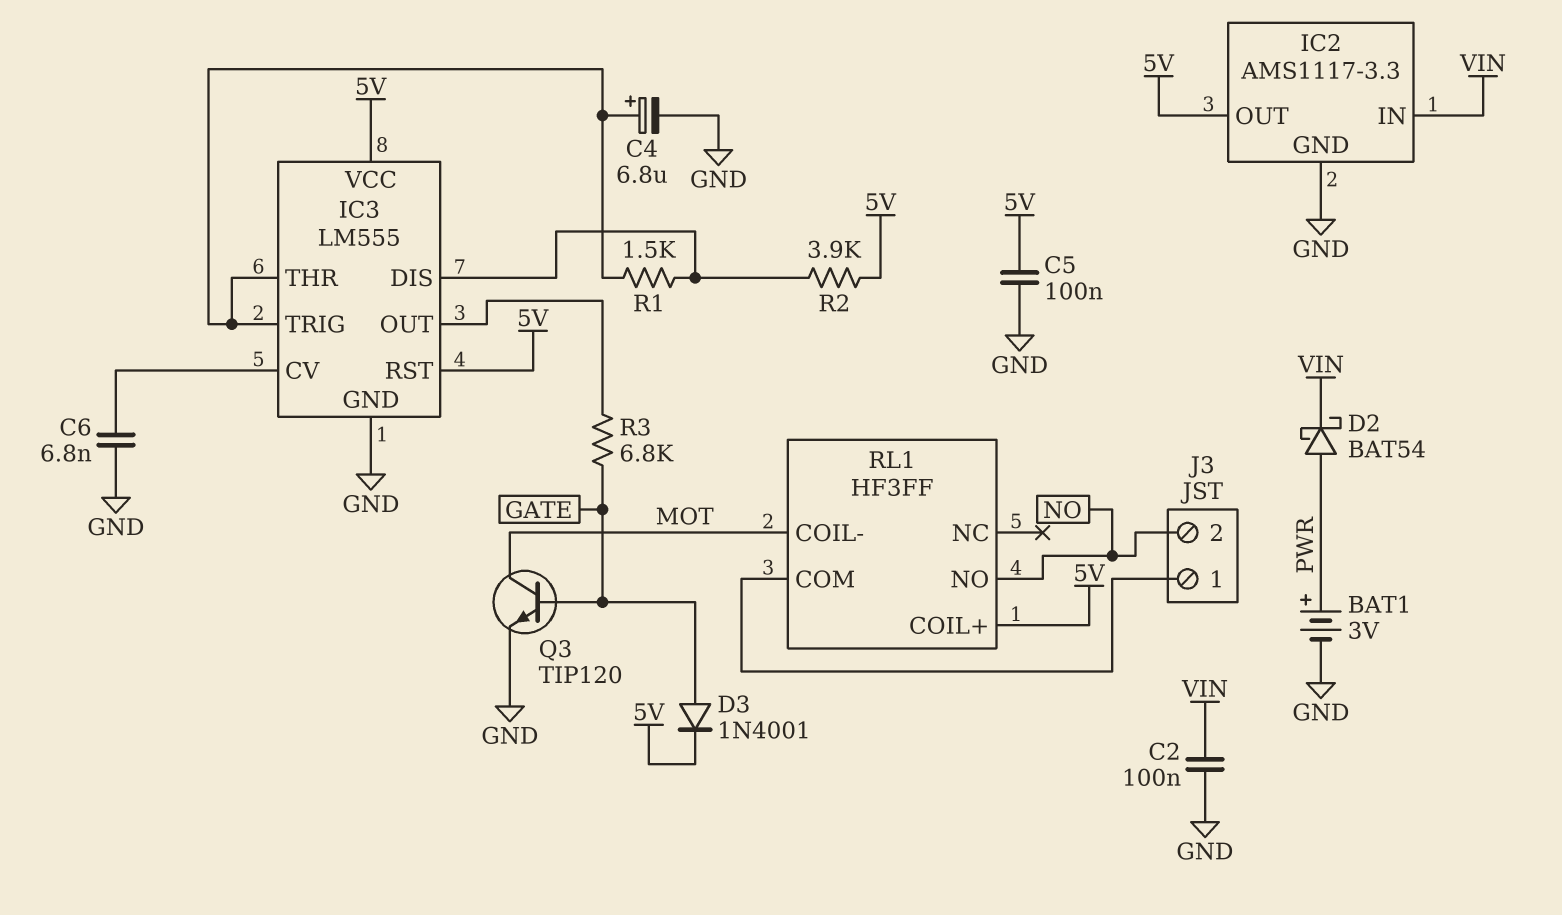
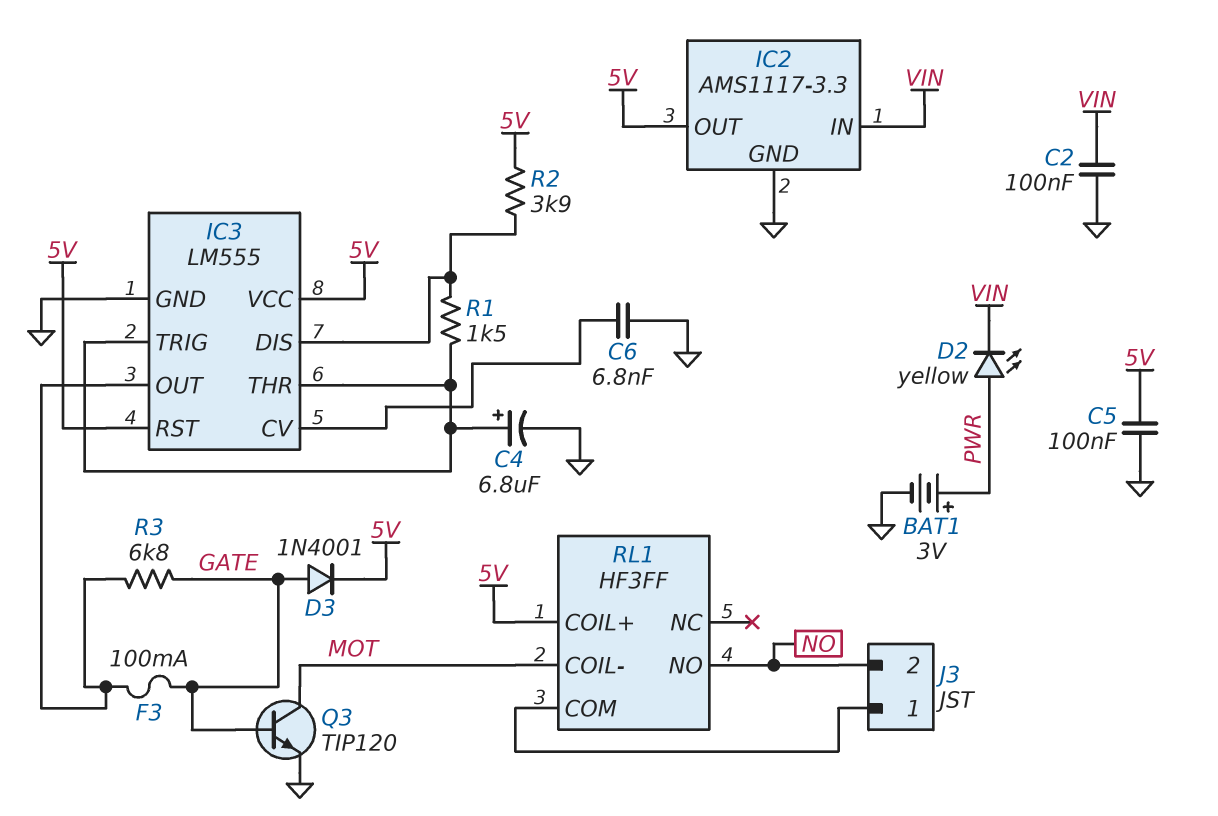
D2: schottky BAT54 (A PWR, K VIN) -> LED yellow (A PWR, K VIN)
F3: none -> 100mA (GATE, IC3/OUT)

